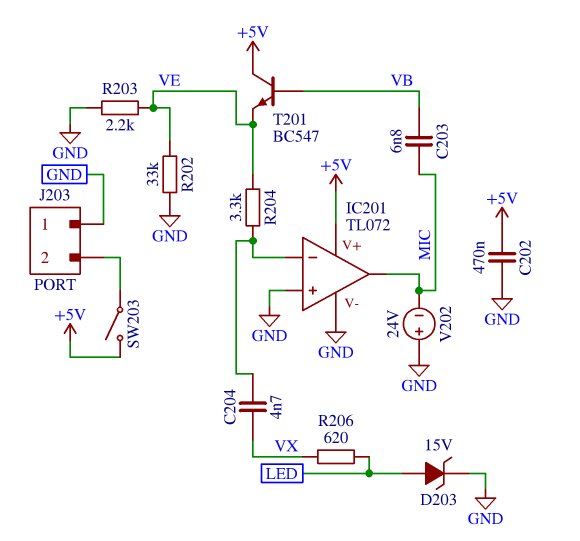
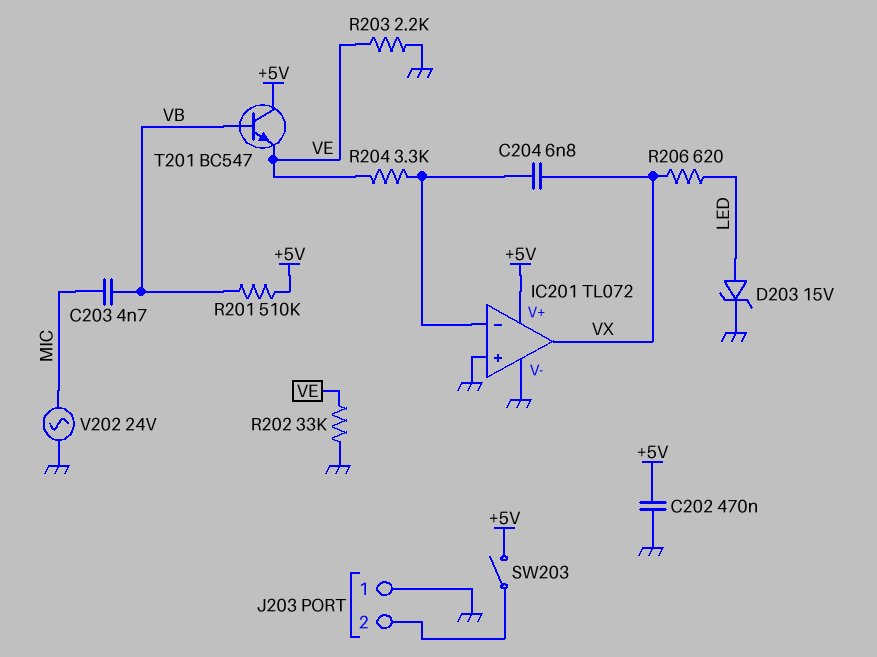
C203: 6.8nF (MIC, VB) -> 4.7nF (MIC, VB)
C204: 4.7nF (IC201/in-, VX) -> 6.8nF (IC201/in-, VX)
IC201 pin out: MIC -> VX
R201: none -> 510k (+5V, VB)
V202: 24V (plus GND, minus MIC) -> AC 24V (GND, MIC)

